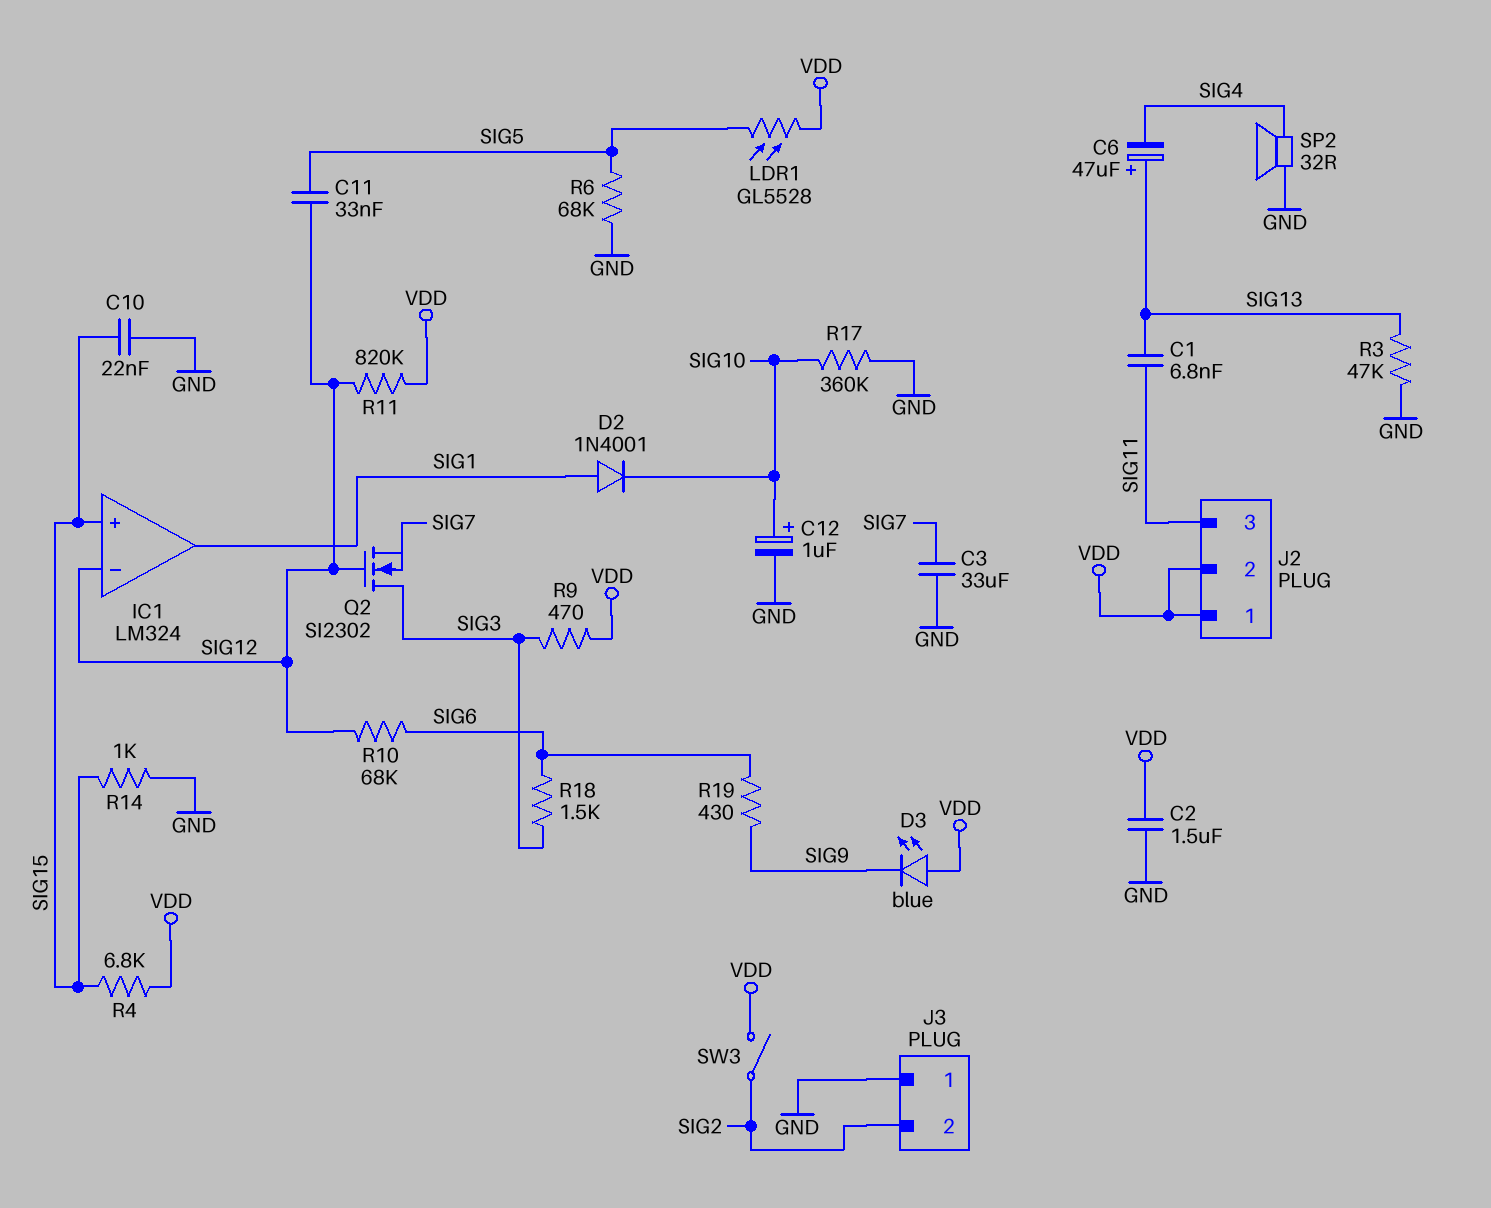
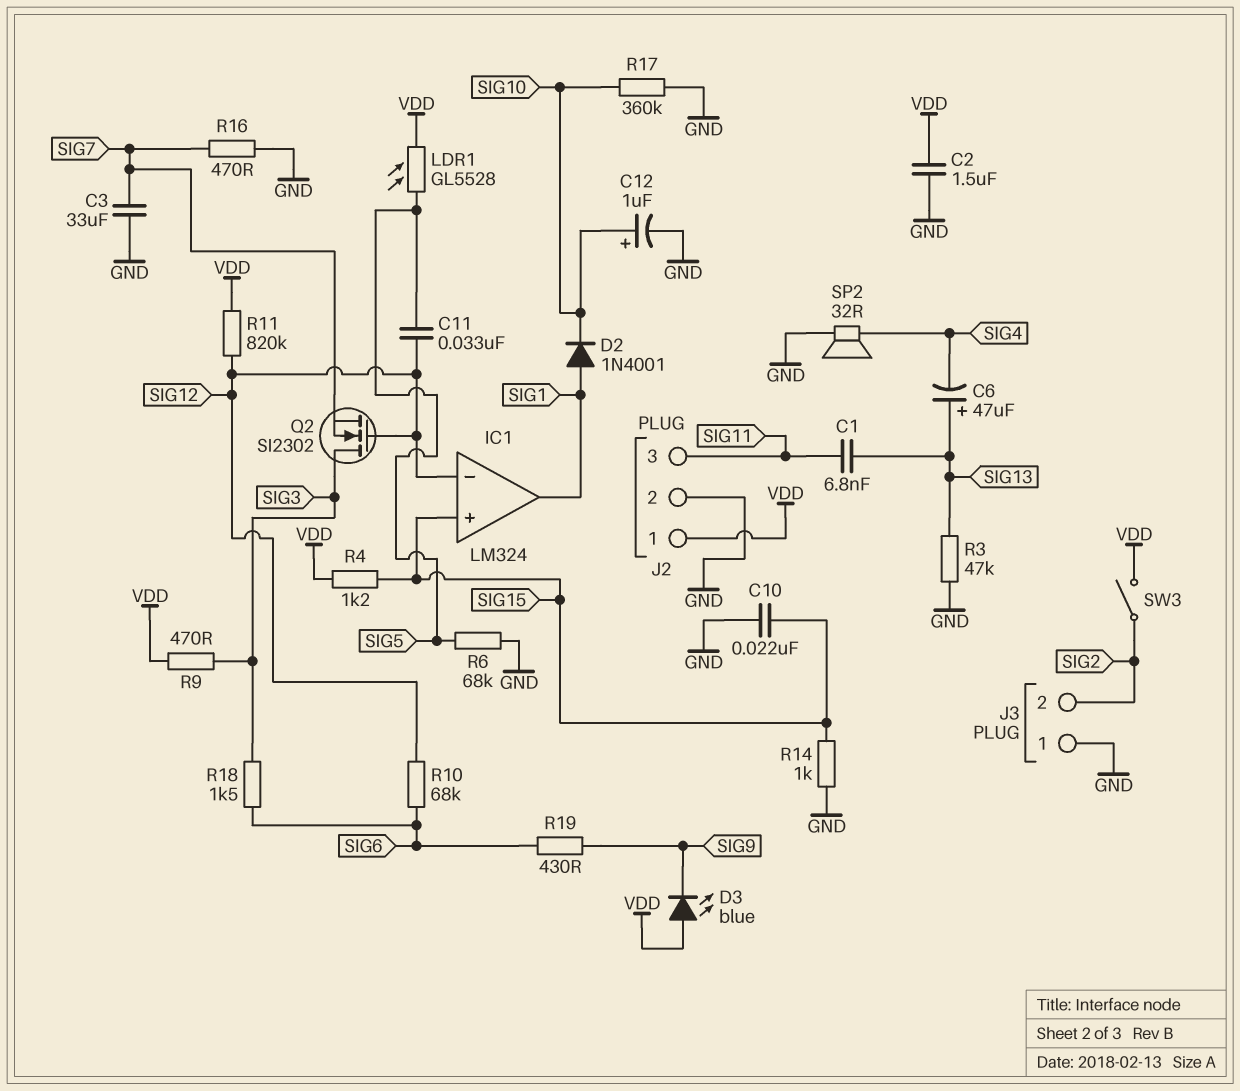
J2 pin 2: VDD -> GND
R4: 6.8k (SIG15, VDD) -> 1.2k (SIG15, VDD)
R16: none -> 470 (GND, SIG7)

